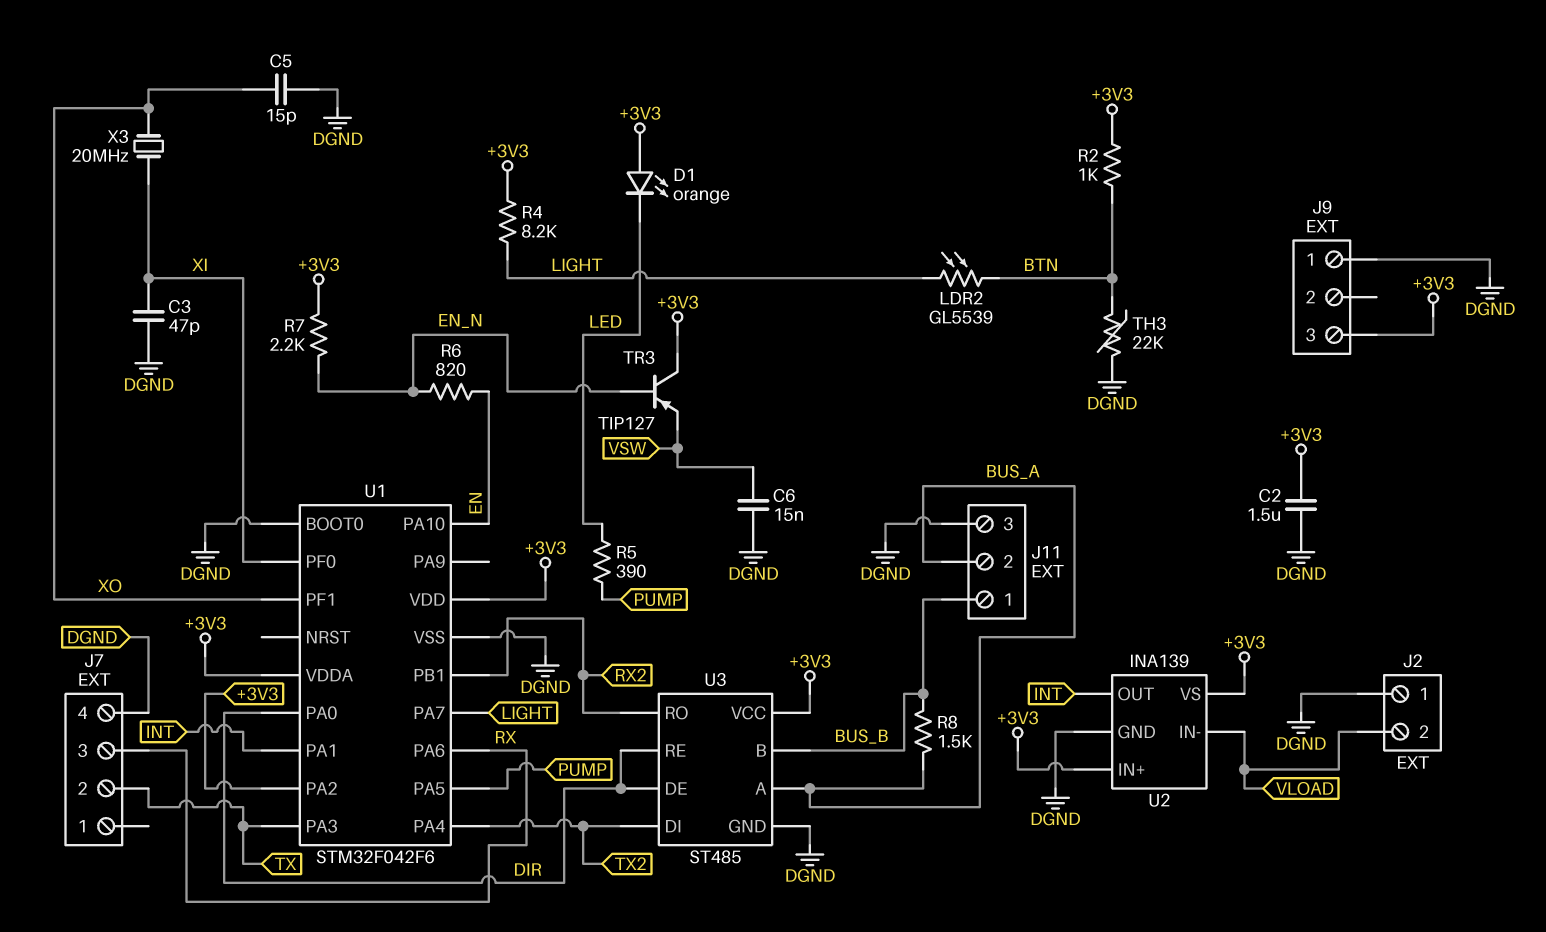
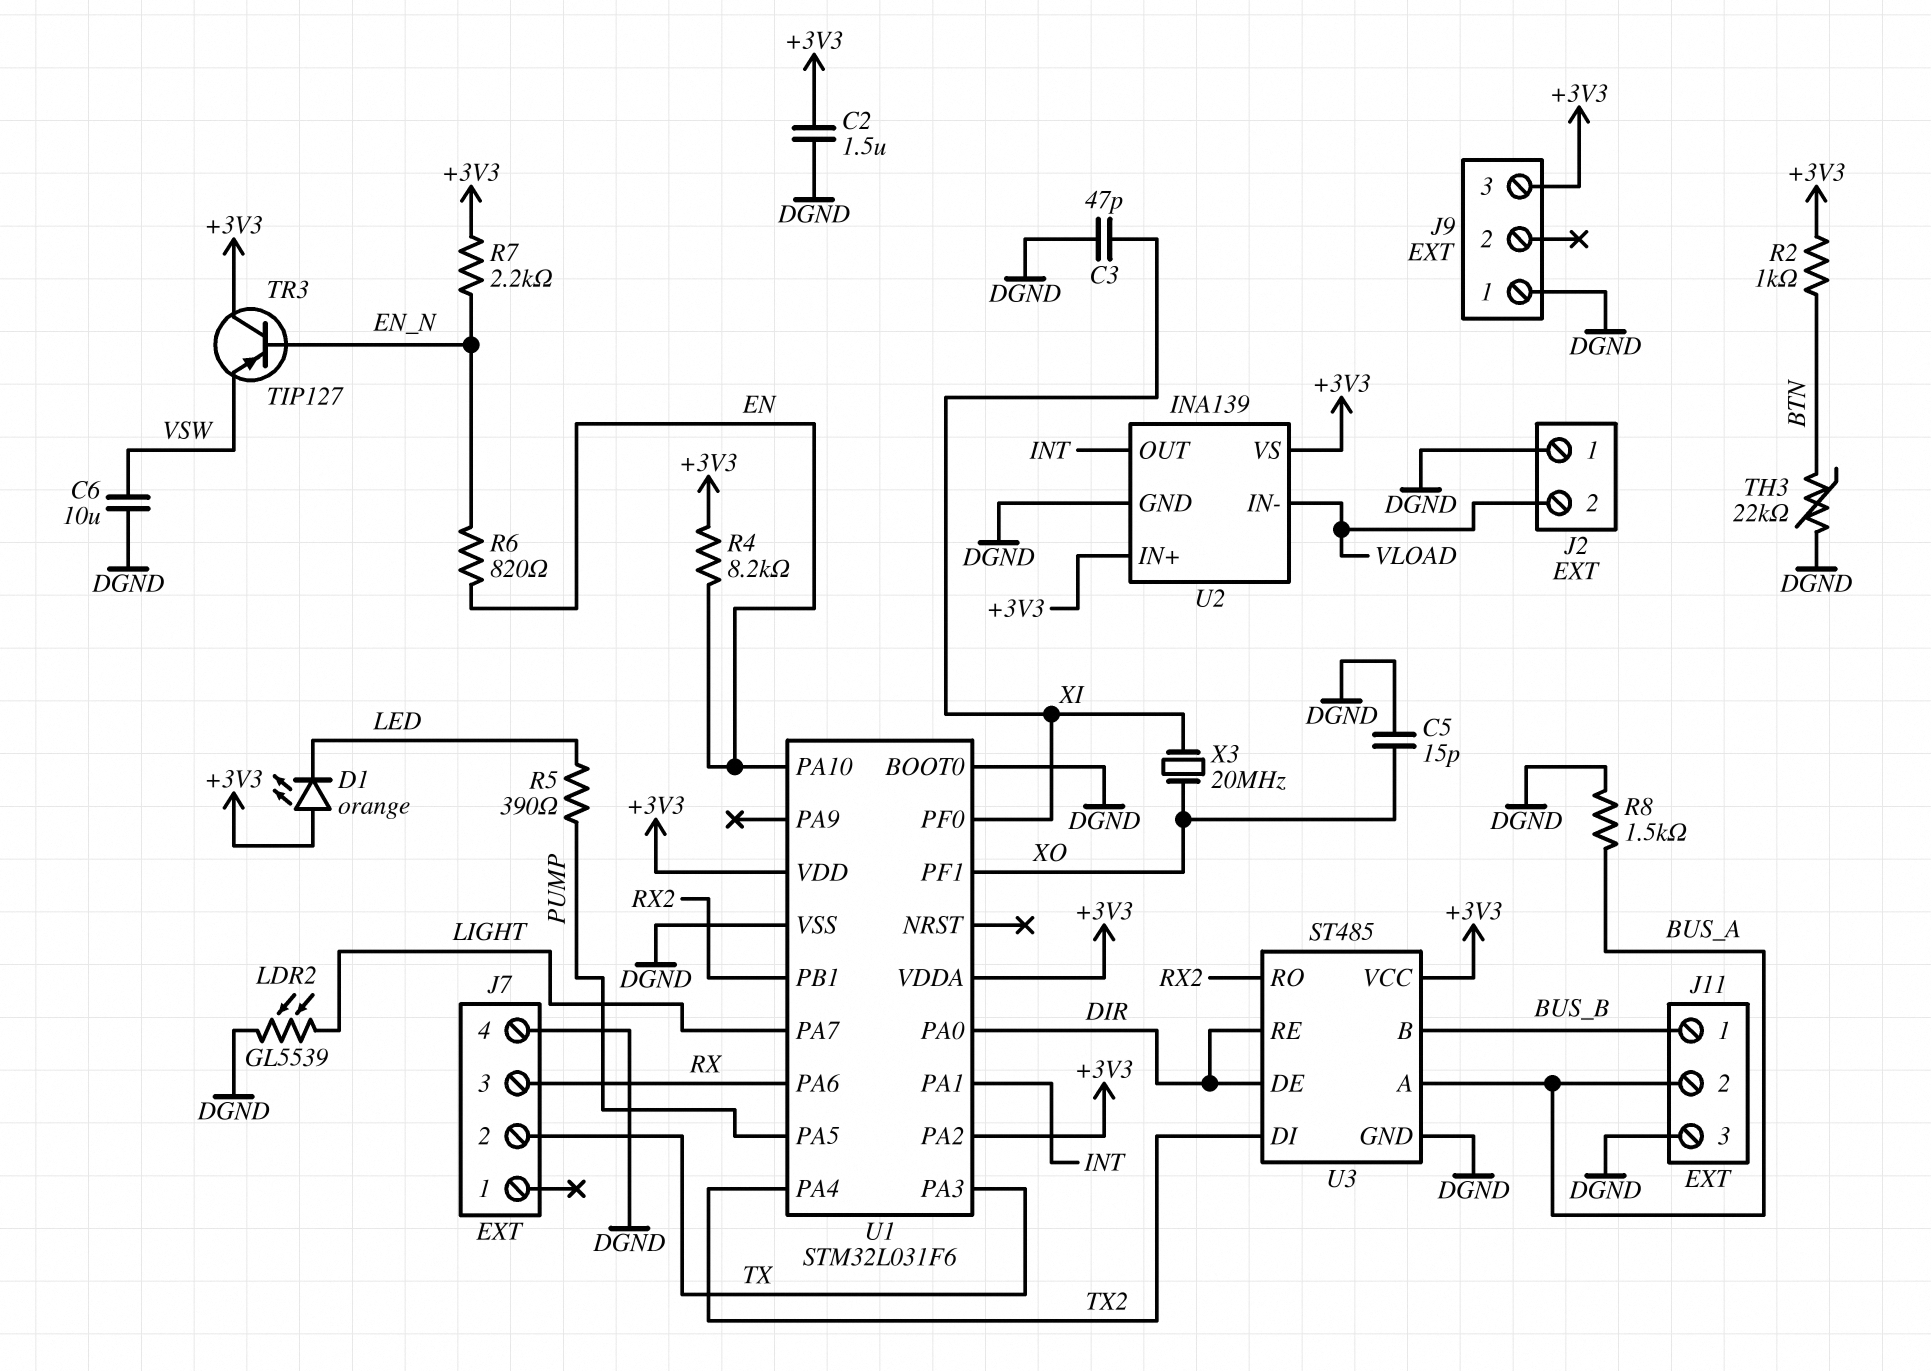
C6: 15nF (DGND, VSW) -> 10uF (DGND, VSW)
LDR2: GL5539 (BTN, LIGHT) -> GL5539 (DGND, LIGHT)
R4: 8.2k (+3V3, LIGHT) -> 8.2k (+3V3, EN)
R8: 1.5k (BUS_A, BUS_B) -> 1.5k (BUS_A, DGND)
U1: STM32F042F6 -> STM32L031F6

